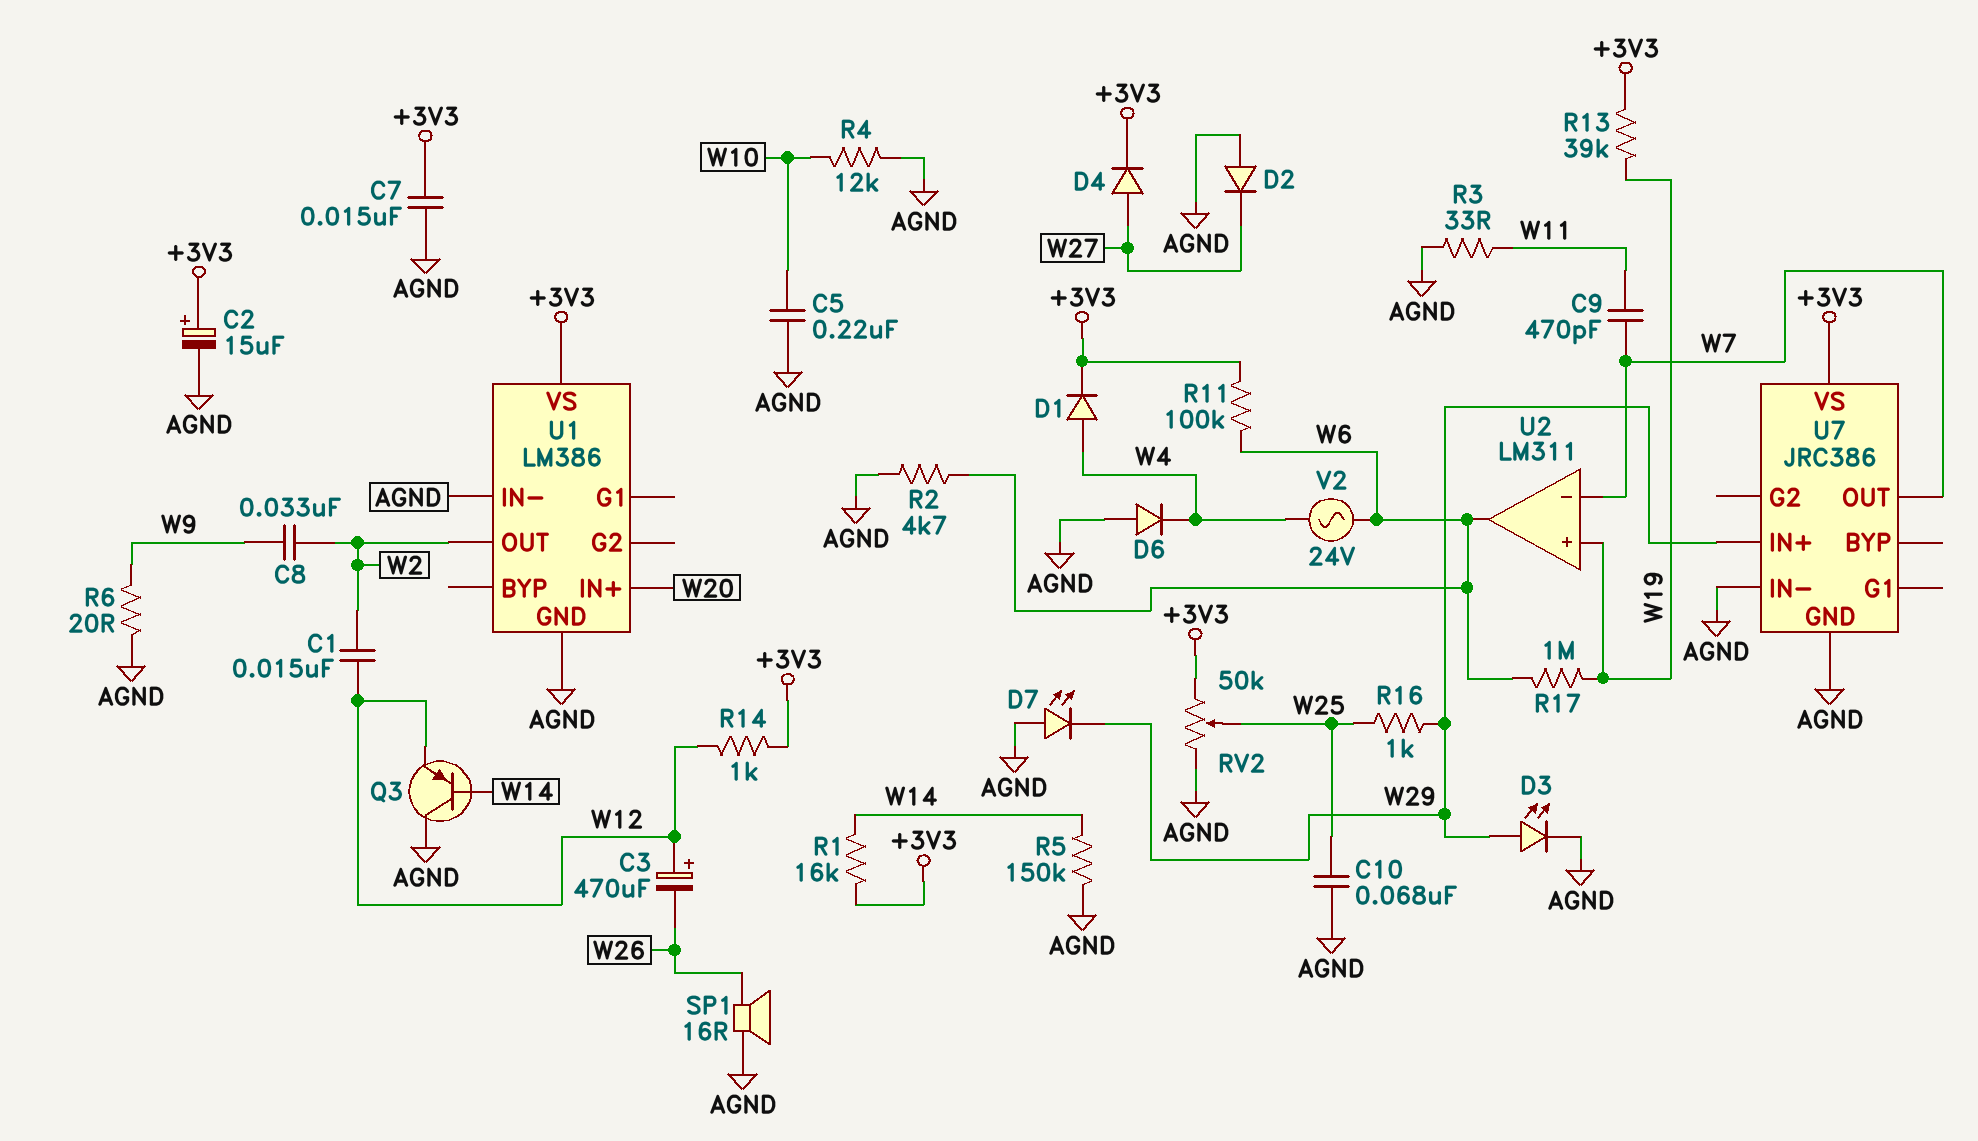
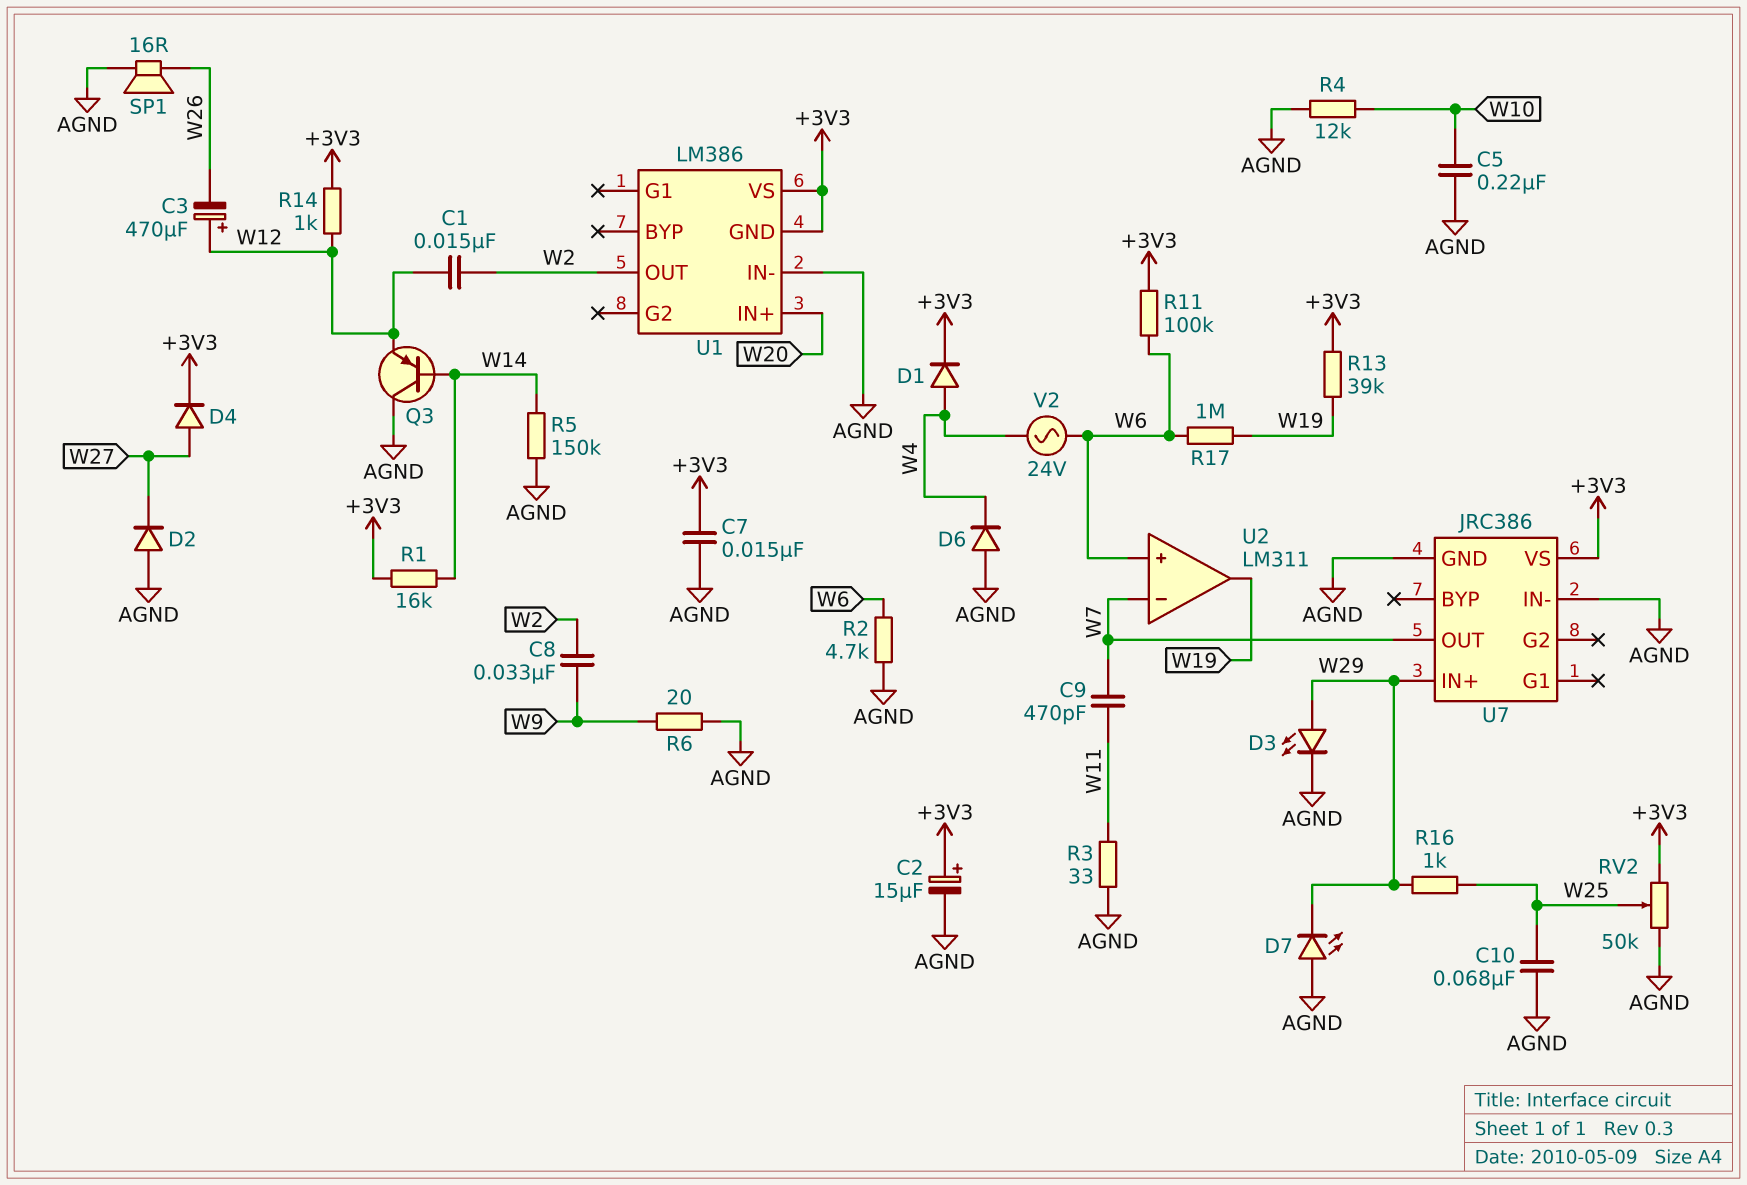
U1 pin GND: AGND -> +3V3
U2 pin in+: W19 -> W6
U2 pin out: W6 -> W19

